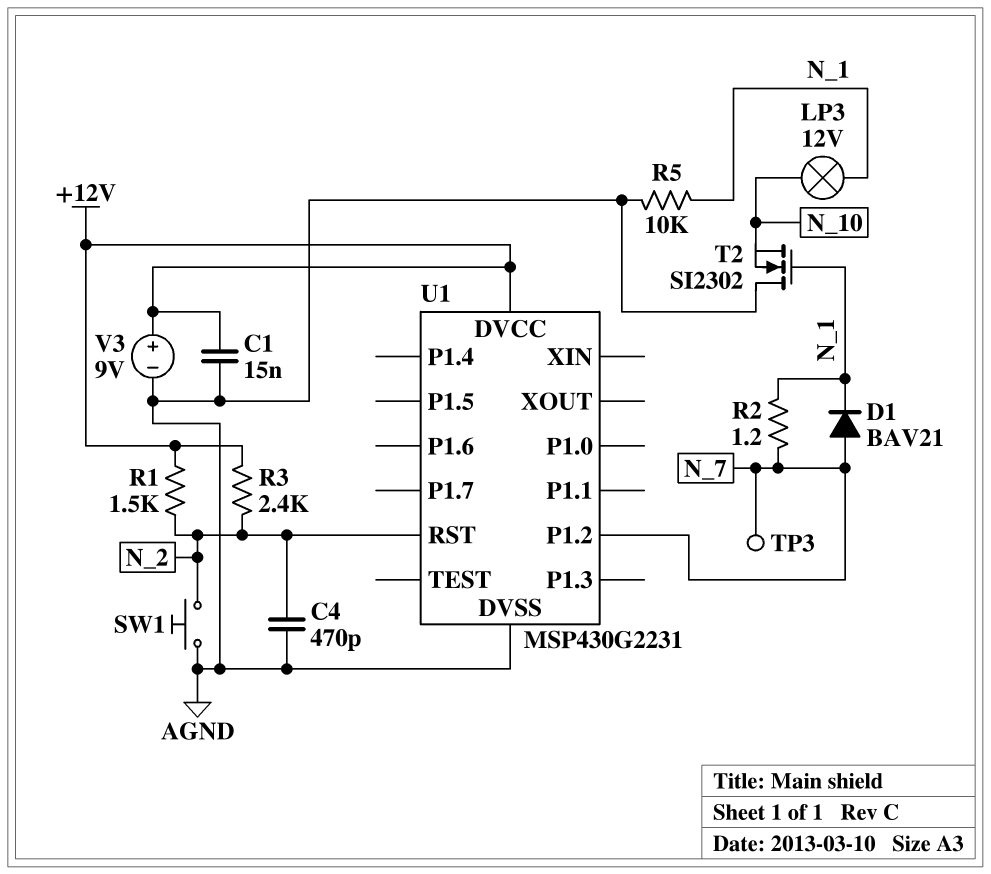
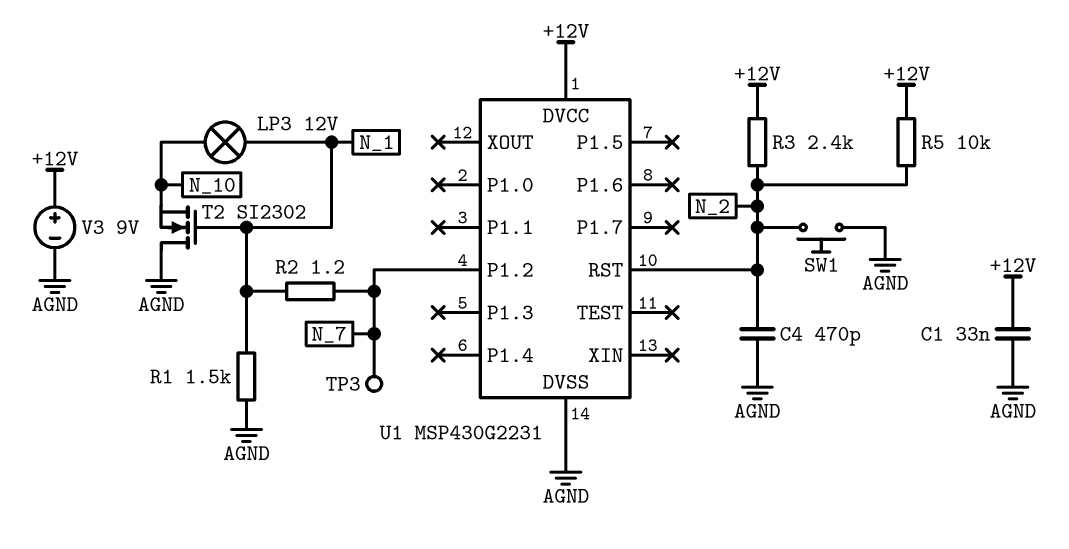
C1: 15nF (+12V, AGND) -> 33nF (+12V, AGND)
D1: diode BAV21 (A N_7, K N_1) -> none
R1: 1.5k (+12V, N_2) -> 1.5k (AGND, N_1)
R5: 10k (AGND, N_1) -> 10k (+12V, N_2)

